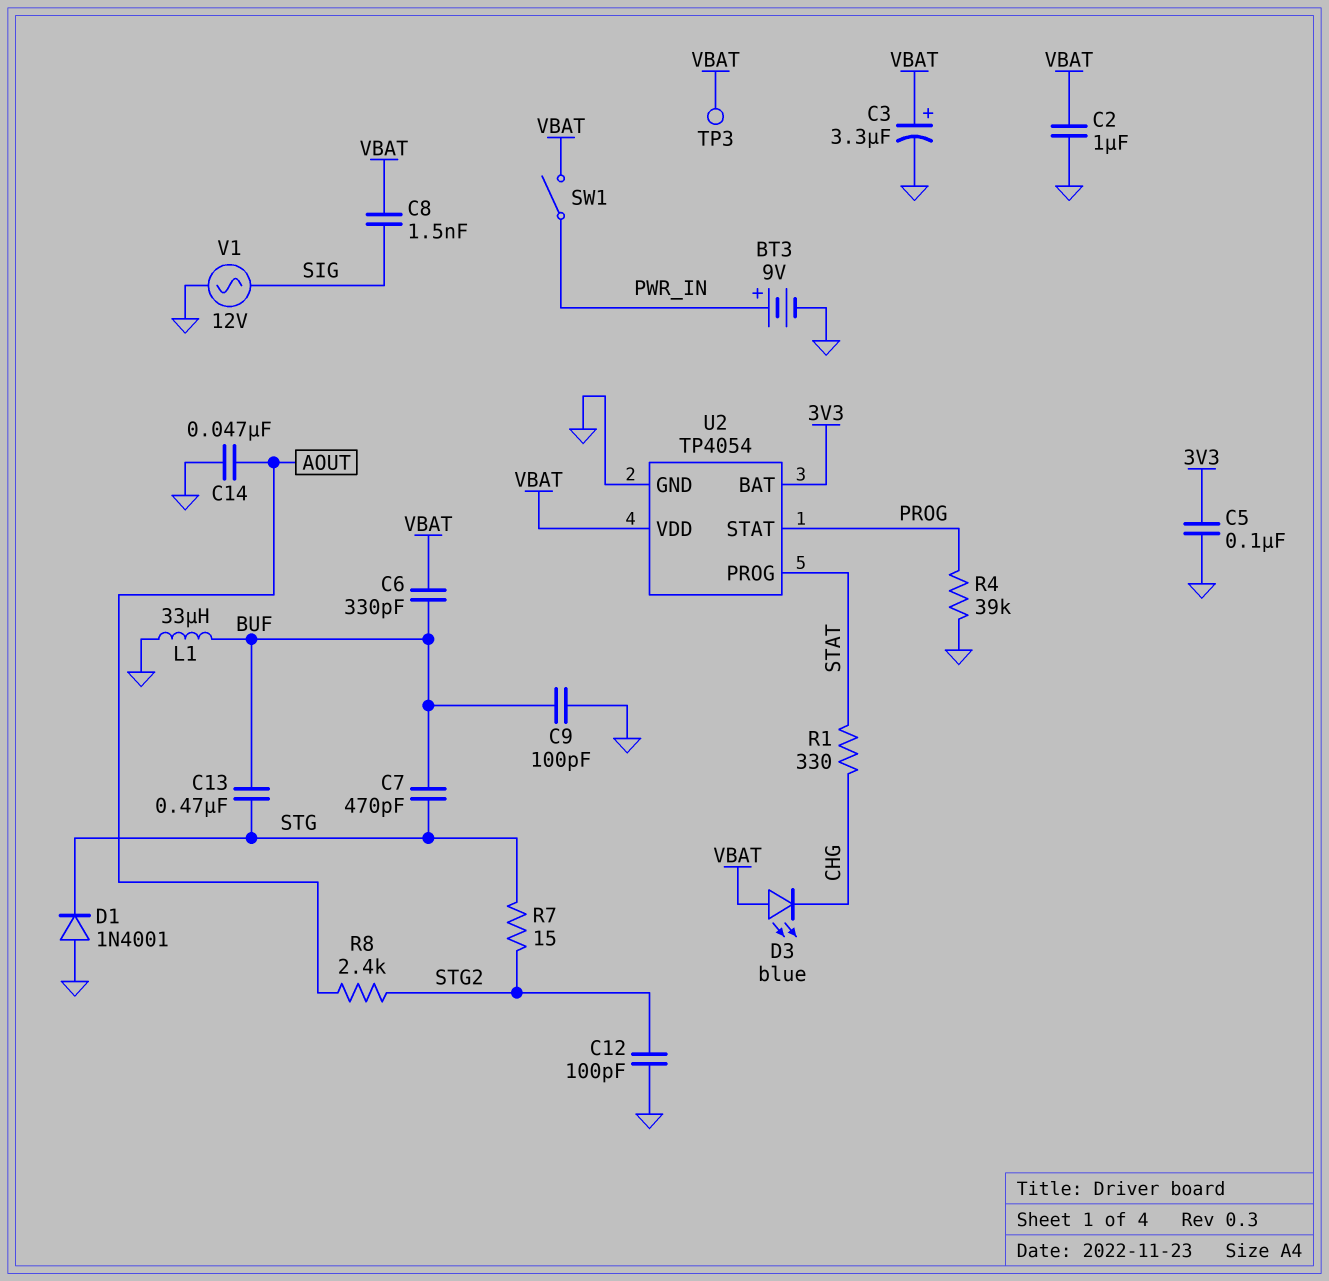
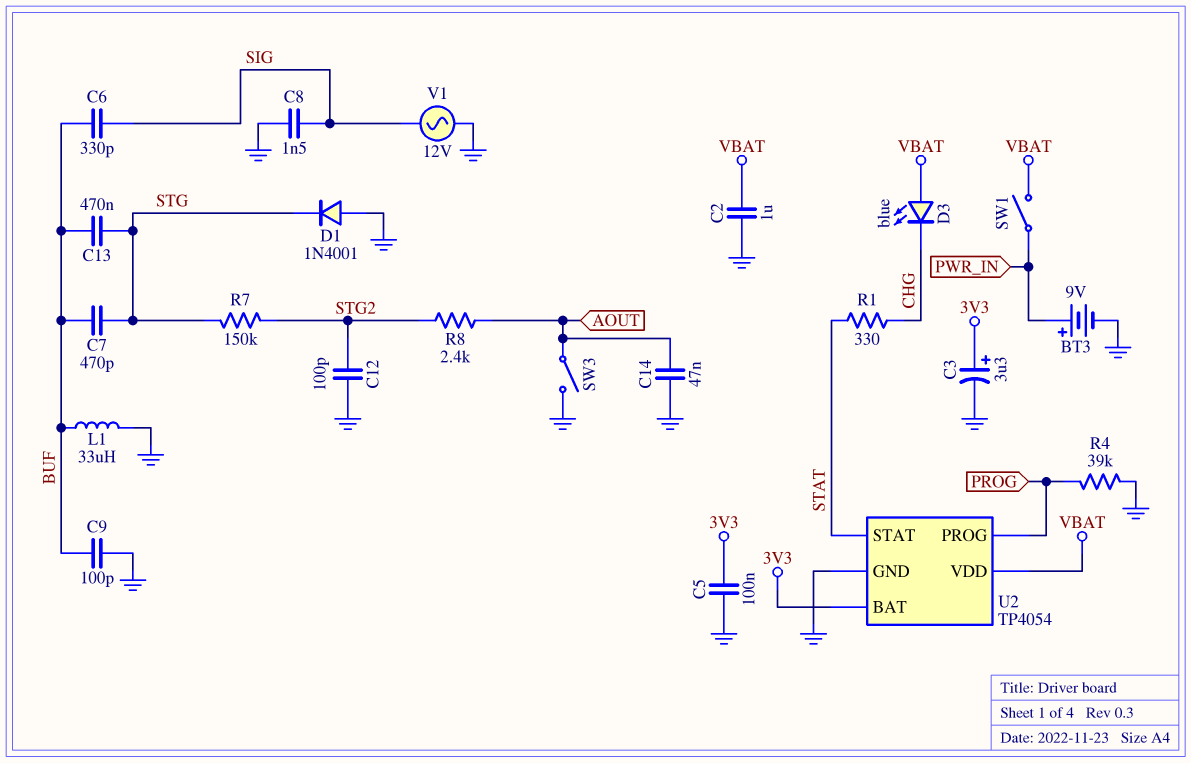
C3: 3.3uF (plus VBAT, minus GND) -> 3.3uF (plus 3V3, minus GND)
C6: 330pF (BUF, VBAT) -> 330pF (BUF, SIG)
C8: 1.5nF (SIG, VBAT) -> 1.5nF (GND, SIG)
R7: 15 (STG, STG2) -> 150k (STG, STG2)
SW3: none -> switch (AOUT, GND)
TP3: test point (VBAT) -> none
U2 pin PROG: STAT -> PROG
U2 pin STAT: PROG -> STAT

